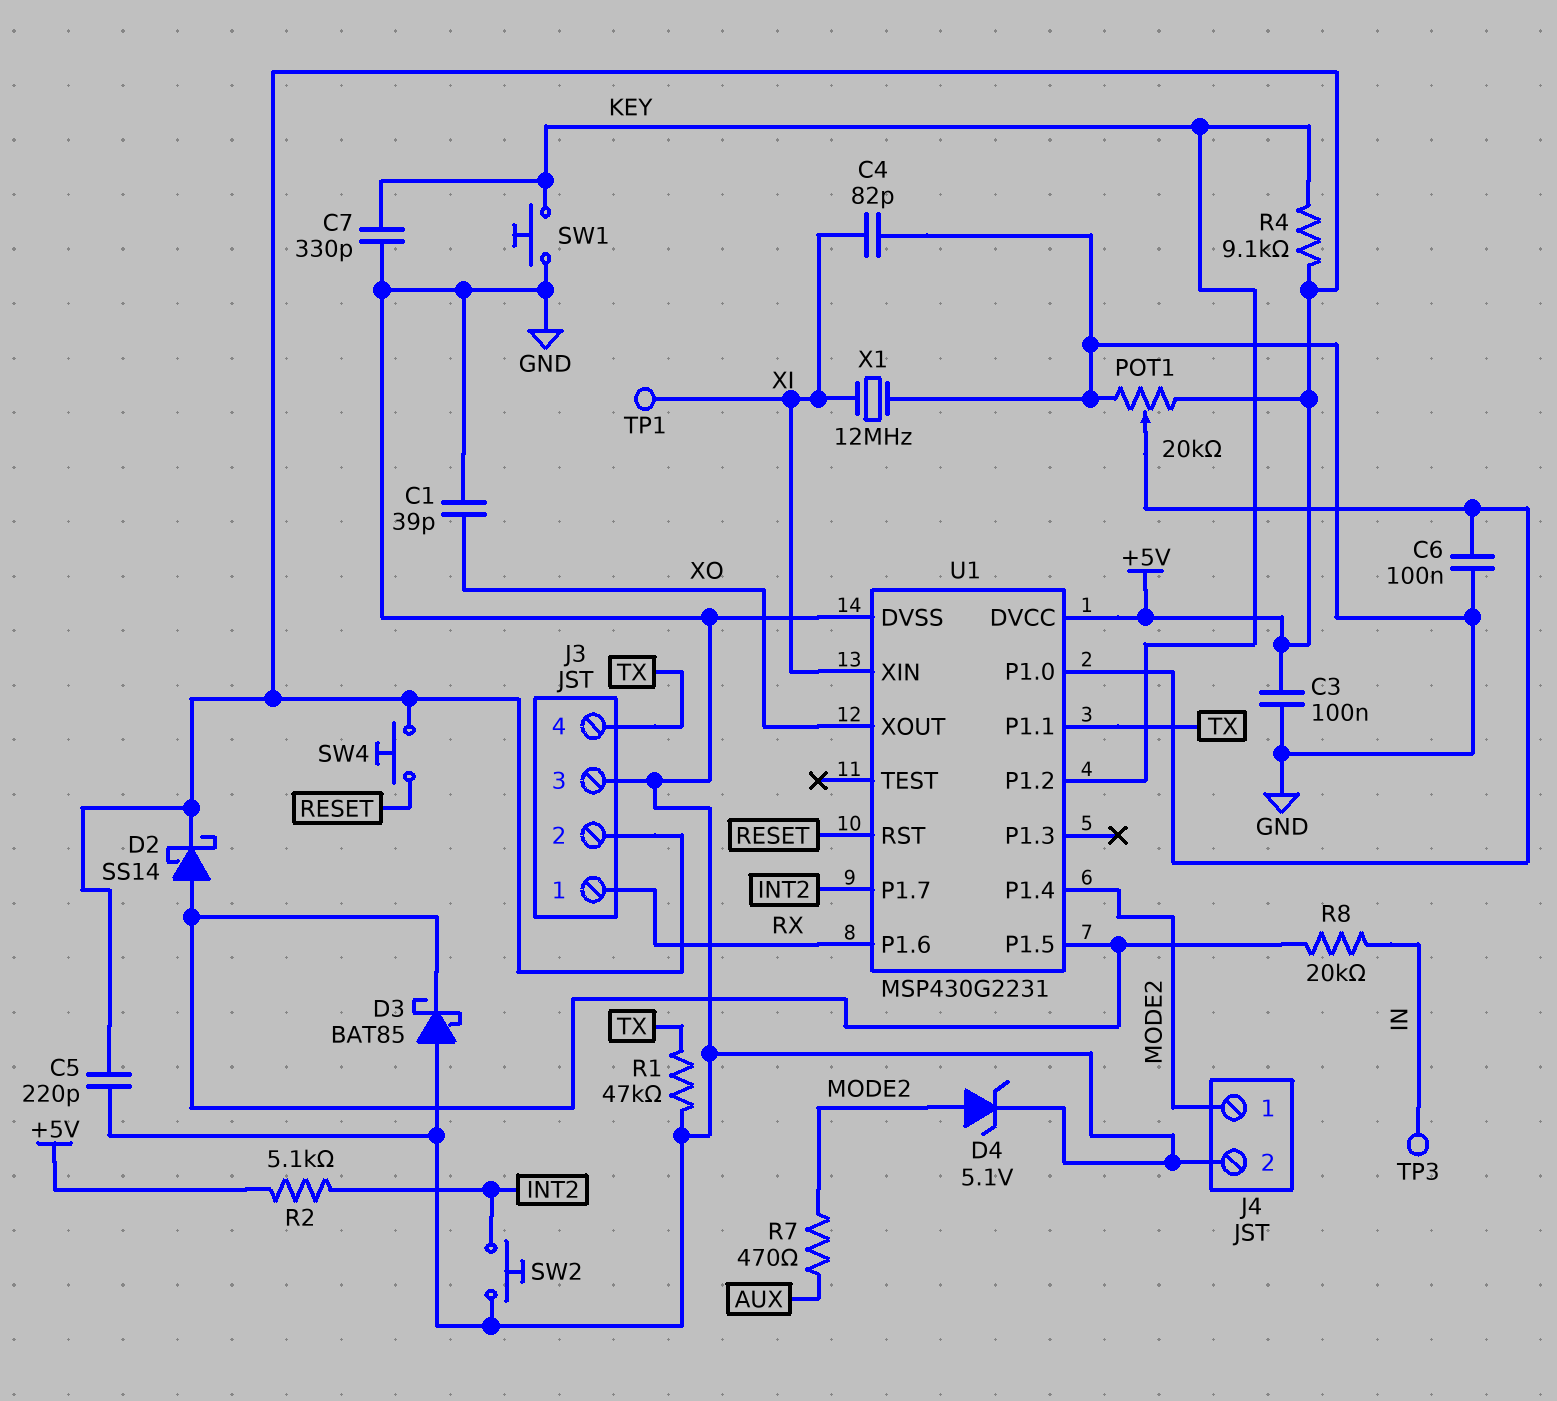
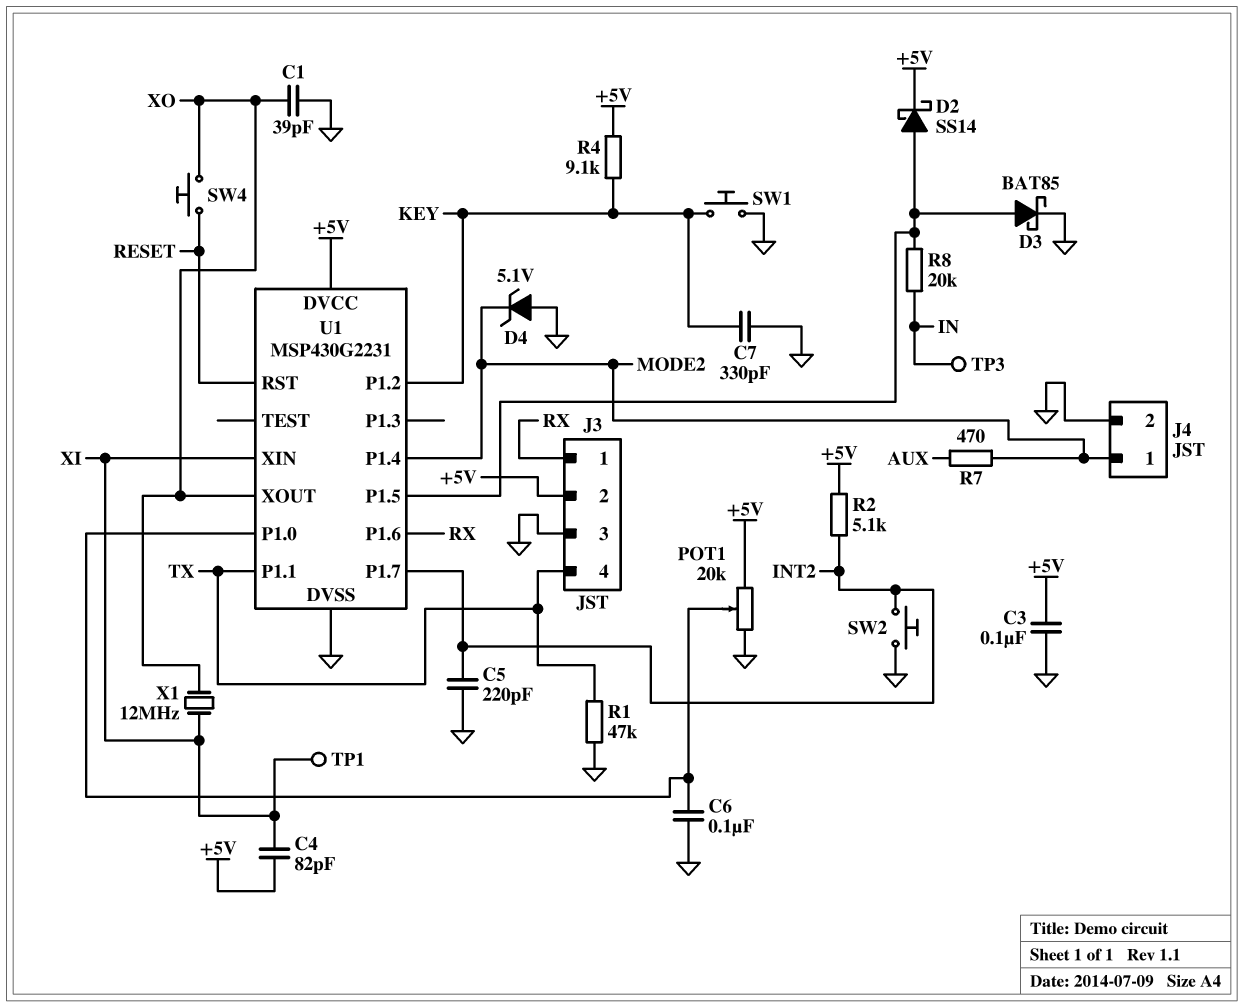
C4: 82pF (GND, XI) -> 82pF (+5V, XI)
C5: 220pF (+5V, GND) -> 220pF (GND, INT2)
D3: schottky BAT85 (A GND, K U1/P1.5) -> schottky BAT85 (A U1/P1.5, K GND)
D4: zener 5.1V (A MODE2, K GND) -> zener 5.1V (A GND, K MODE2)
SW4: button (+5V, RESET) -> button (RESET, XO)
X1: 12MHz (GND, XI) -> 12MHz (XI, XO)

